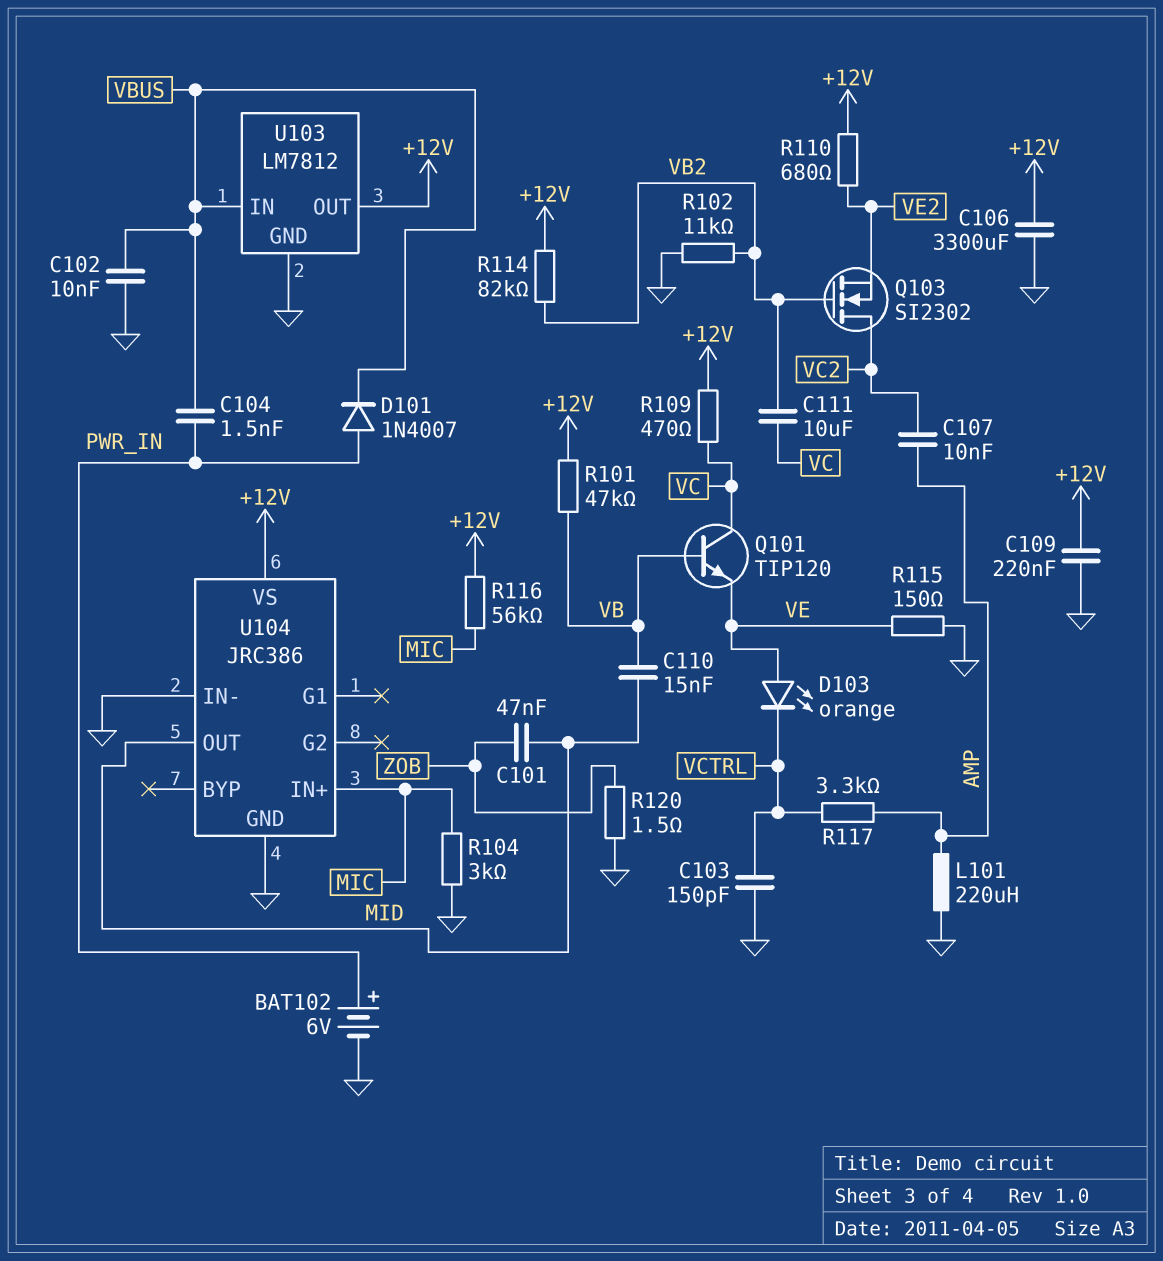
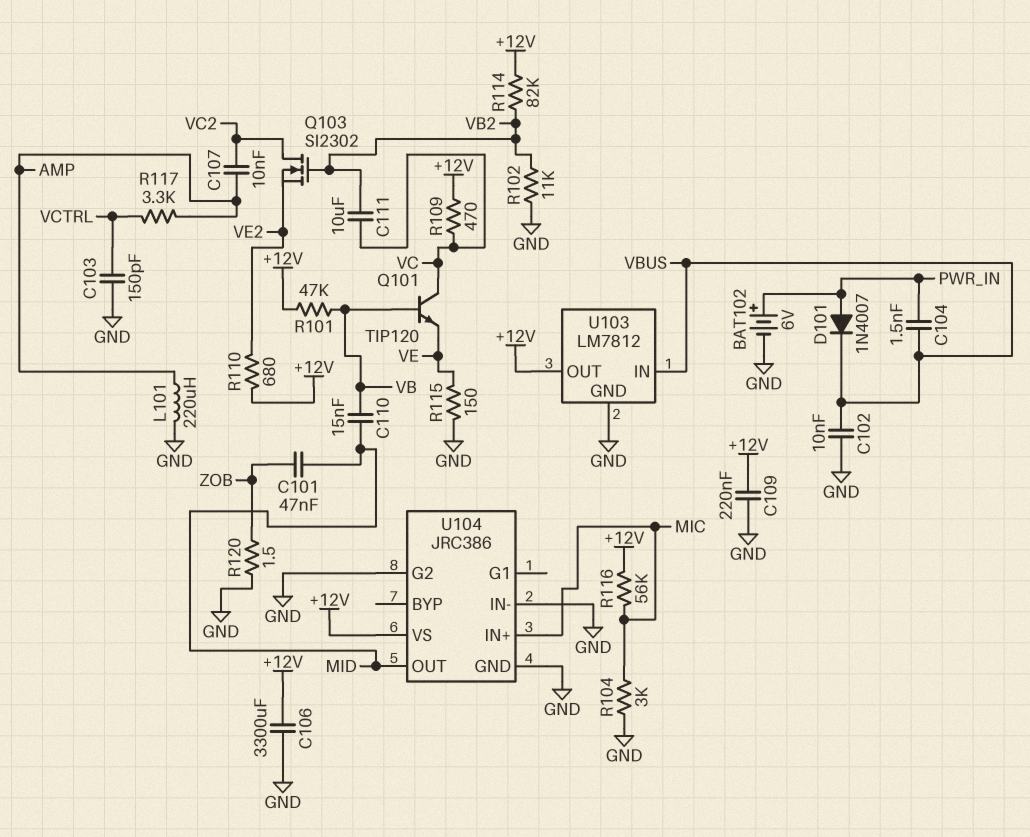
D103: LED orange (A VE, K VCTRL) -> none
U104 pin G2: none -> GND

